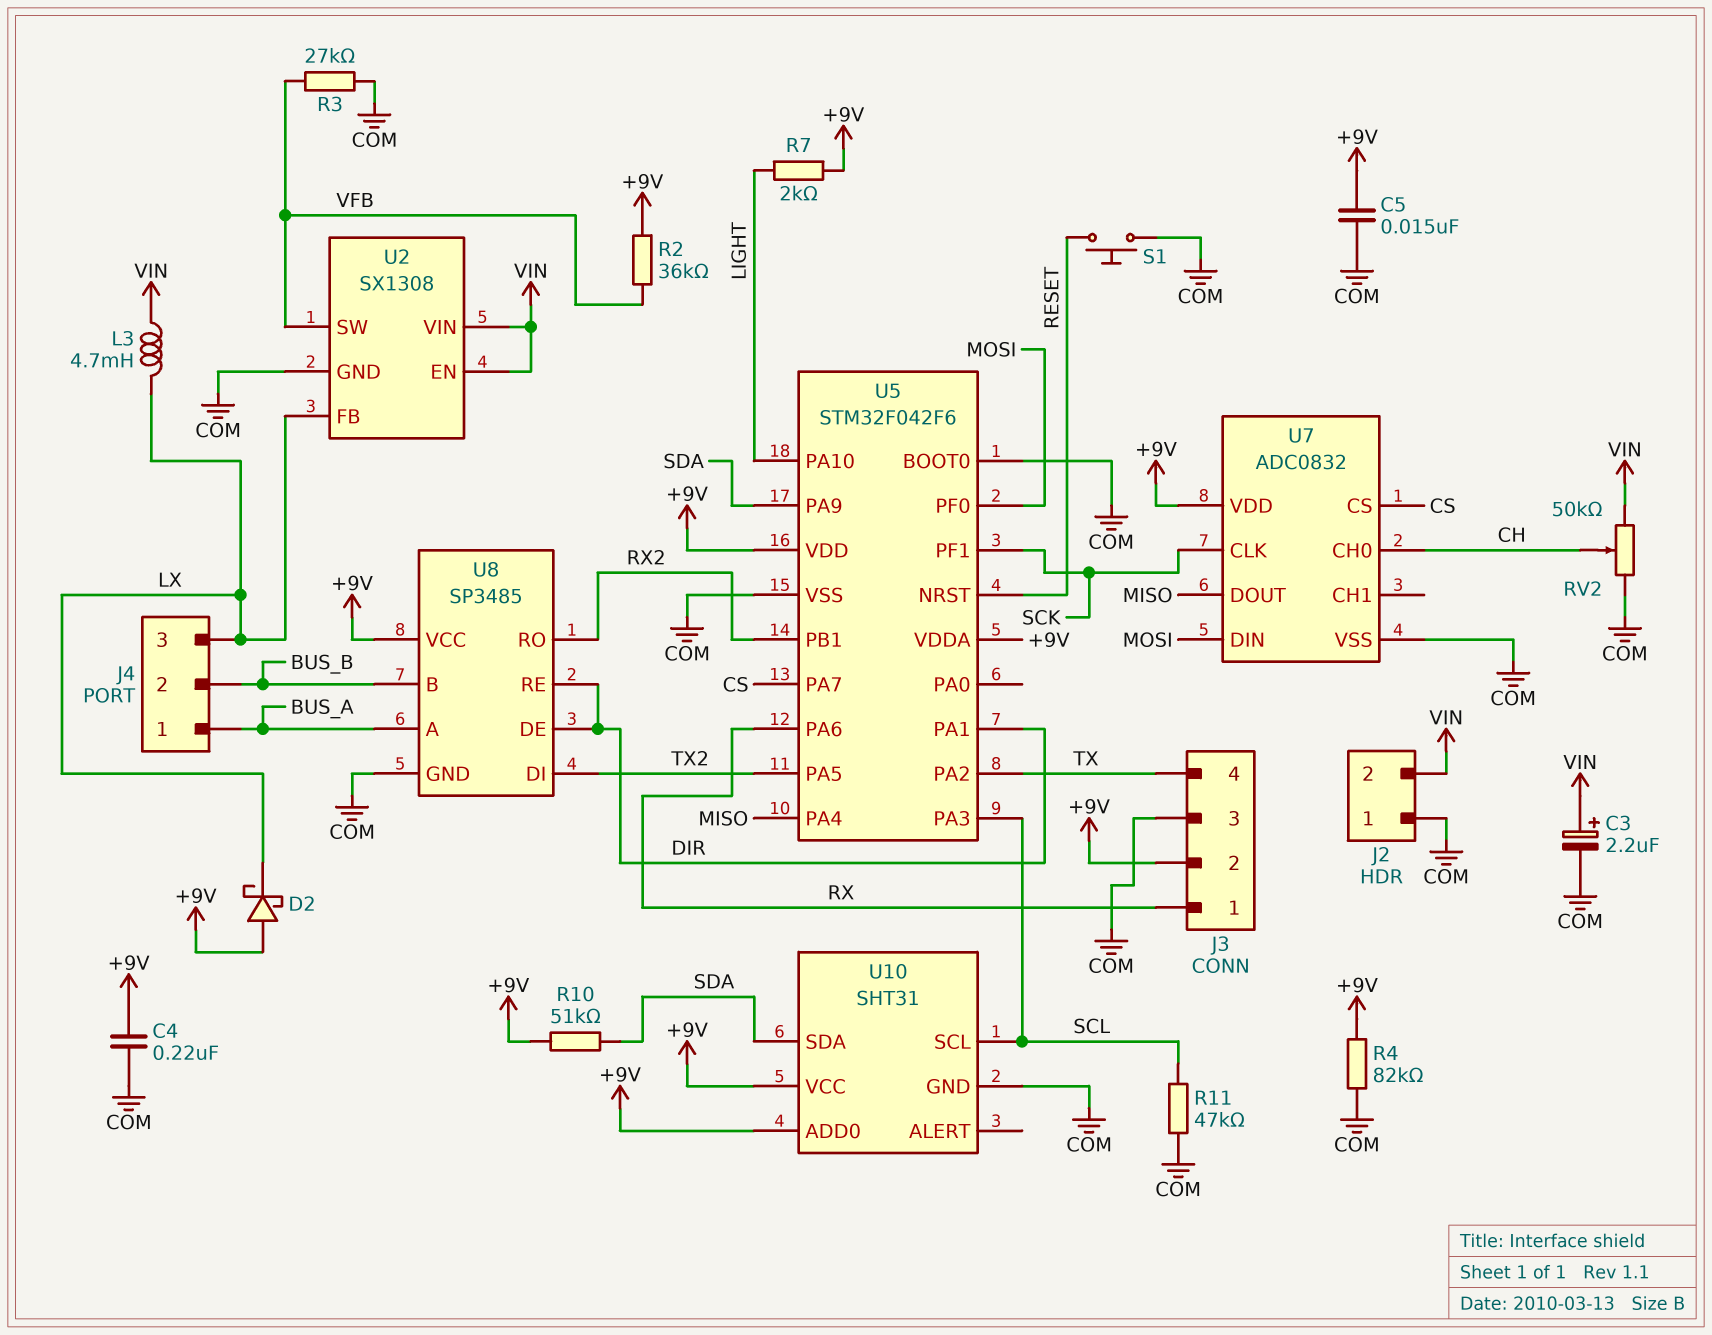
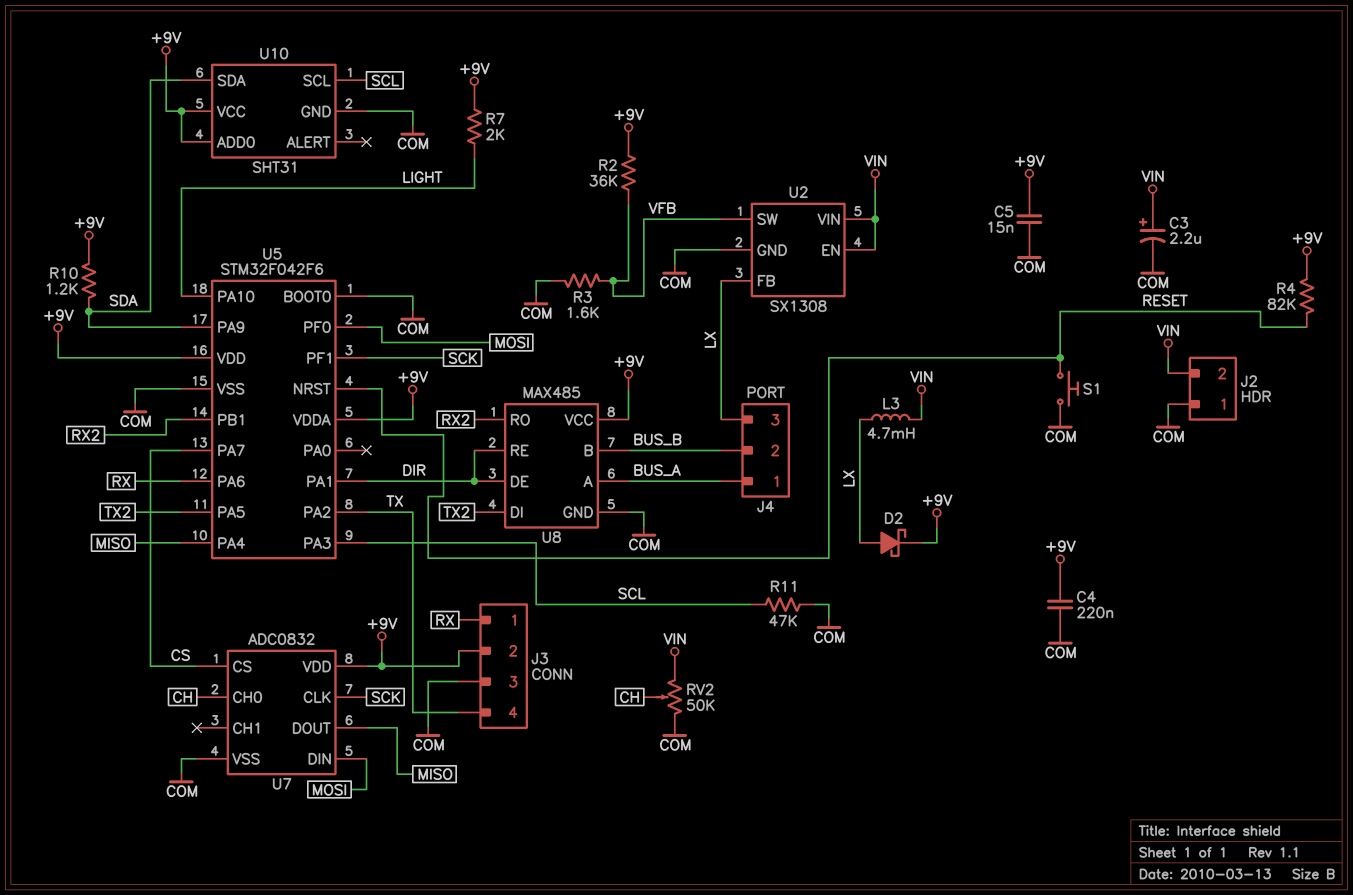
D2: schottky (A +9V, K LX) -> schottky (A LX, K +9V)
R3: 27k (COM, VFB) -> 1.6k (COM, VFB)
R4: 82k (+9V, COM) -> 82k (+9V, RESET)
R10: 51k (+9V, SDA) -> 1.2k (+9V, SDA)
U8: SP3485 -> MAX485

